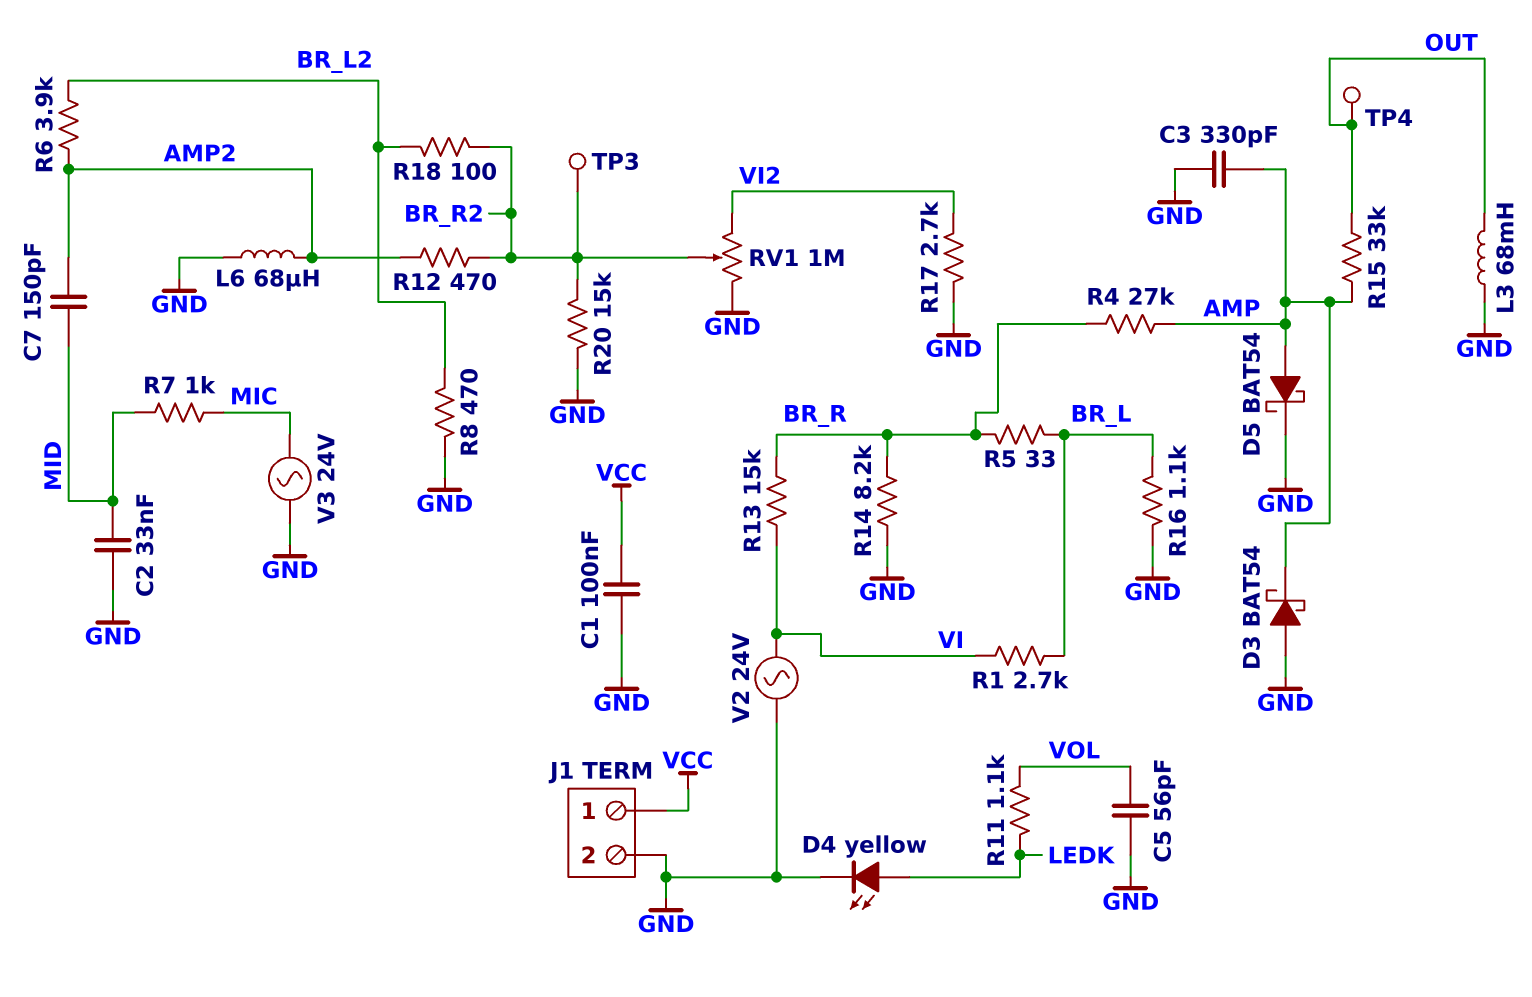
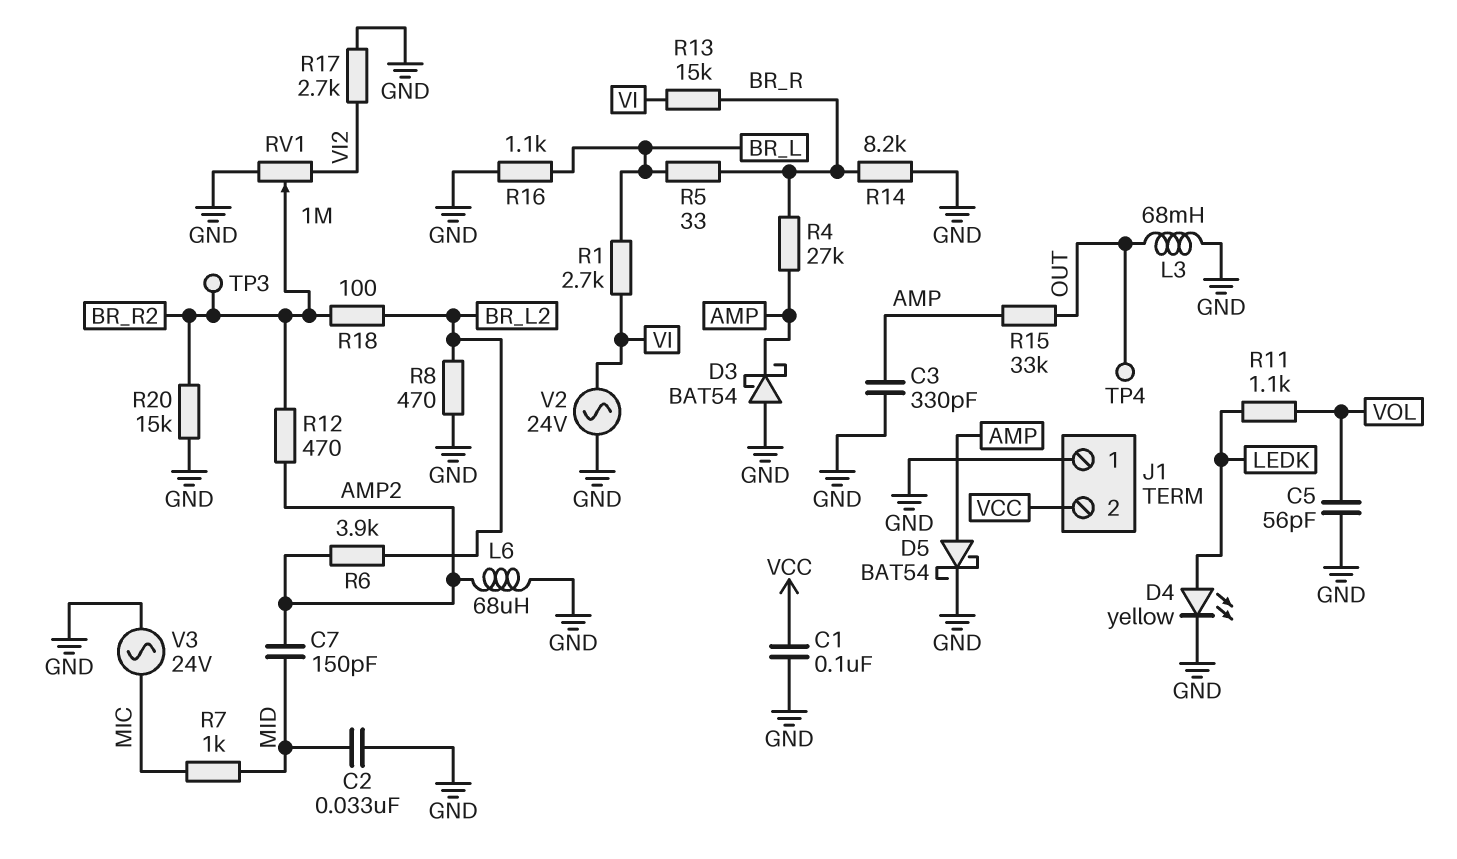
J1 pin 1: VCC -> GND
J1 pin 2: GND -> VCC

